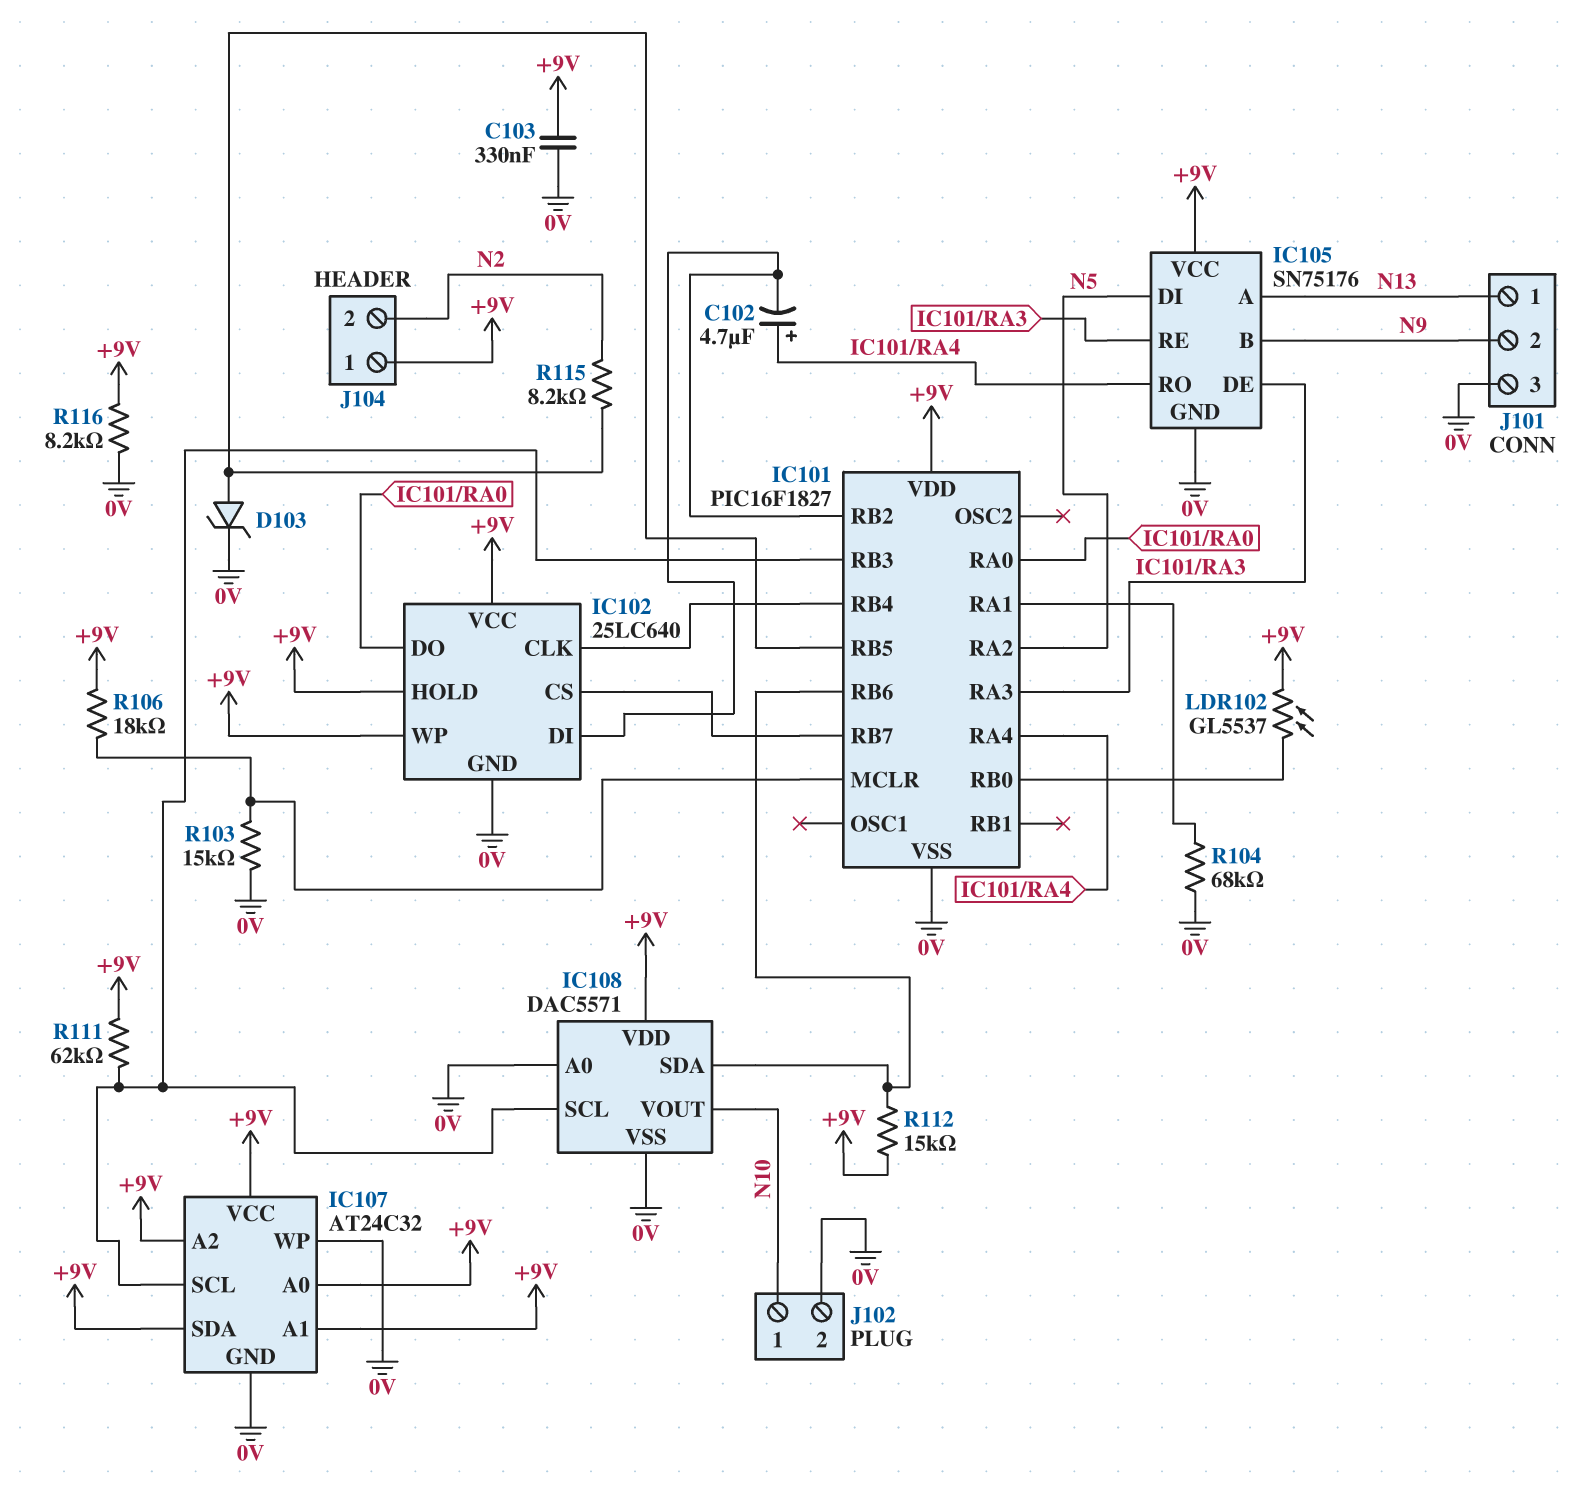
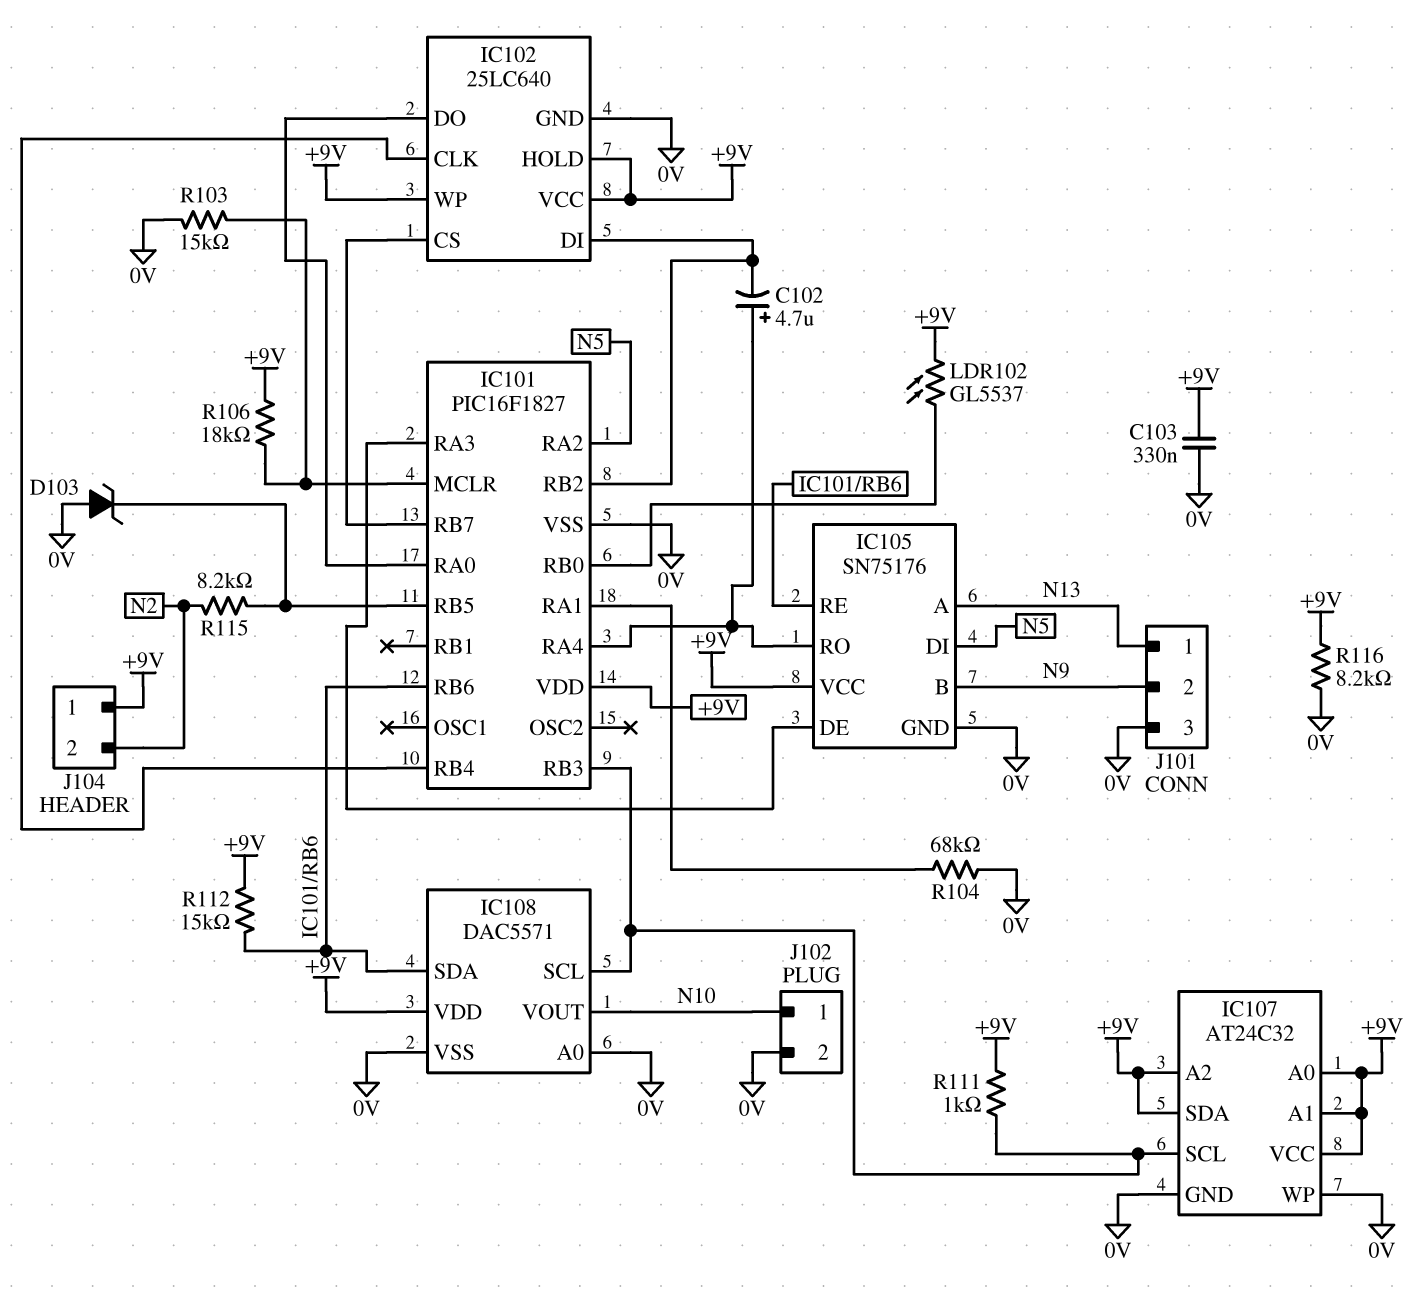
D103: zener (A IC101/RB5, K 0V) -> zener (A 0V, K IC101/RB5)
IC105 pin RE: IC101/RA3 -> IC101/RB6
R111: 62k (+9V, IC101/RB3) -> 1k (+9V, IC101/RB3)

